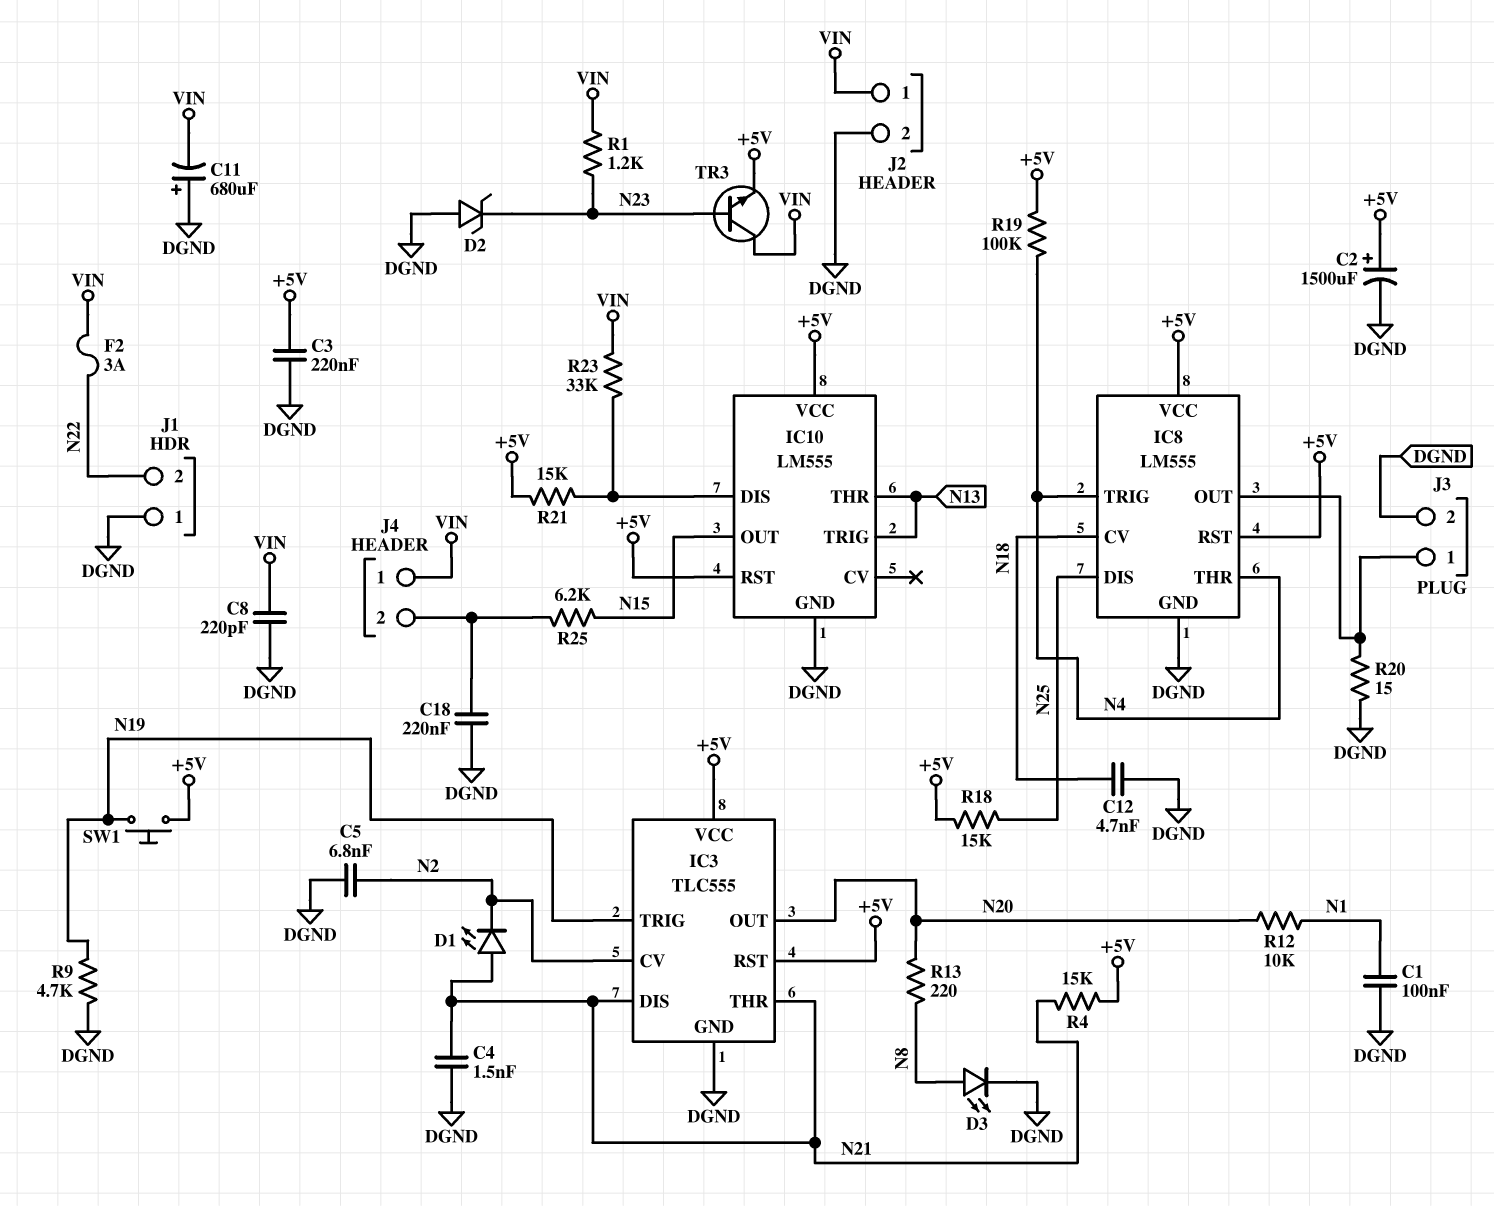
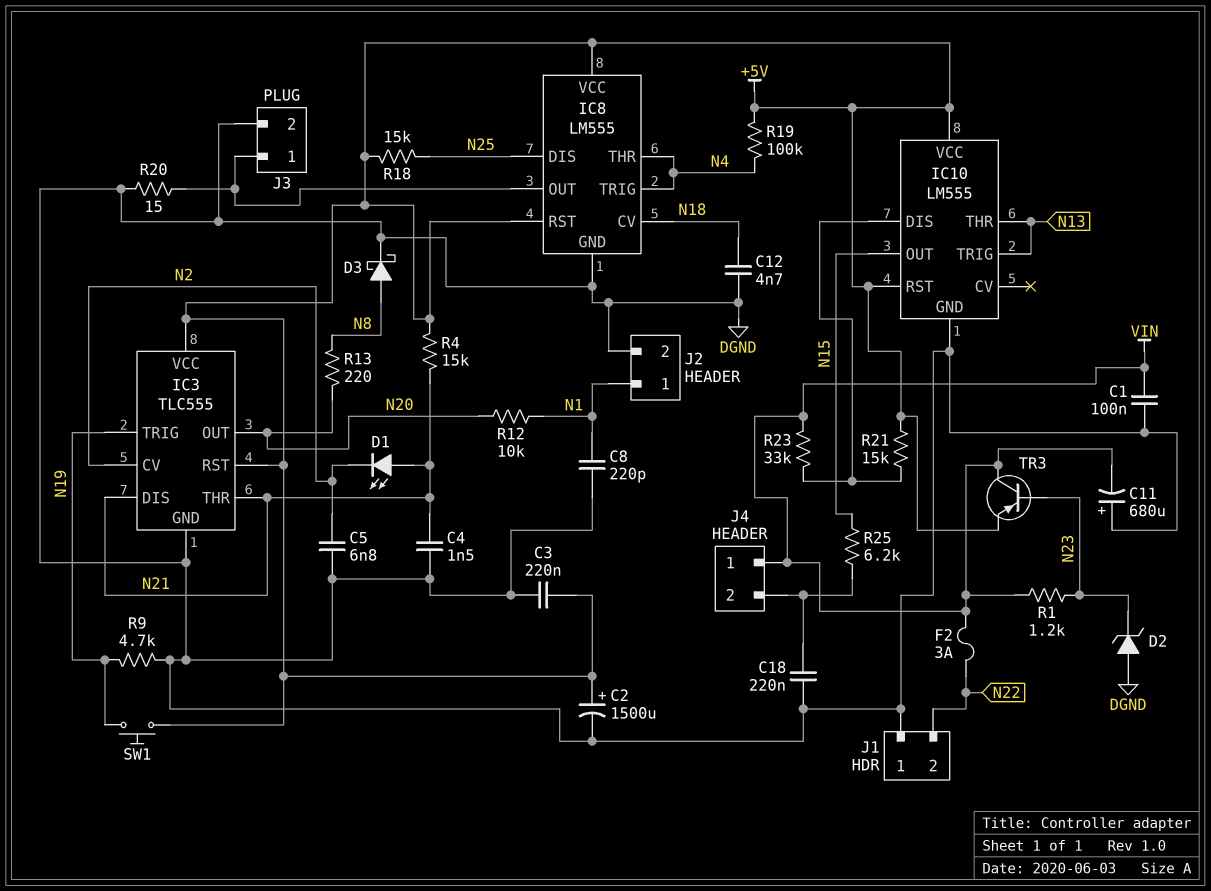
C1: 100nF (DGND, N1) -> 100nF (DGND, VIN)
C8: 220pF (DGND, VIN) -> 220pF (DGND, N1)
D3: LED (A N8, K DGND) -> schottky (A N8, K DGND)
J2 pin 1: VIN -> N1
TR3: NPN (B N23, C VIN, E +5V) -> PNP (B N23, C VIN, E +5V)

